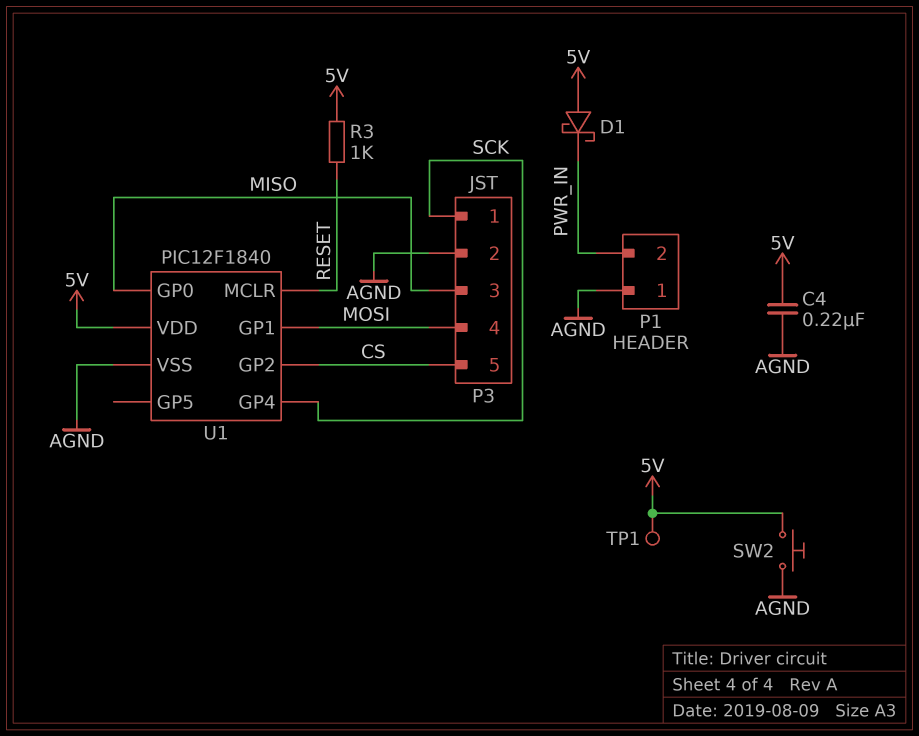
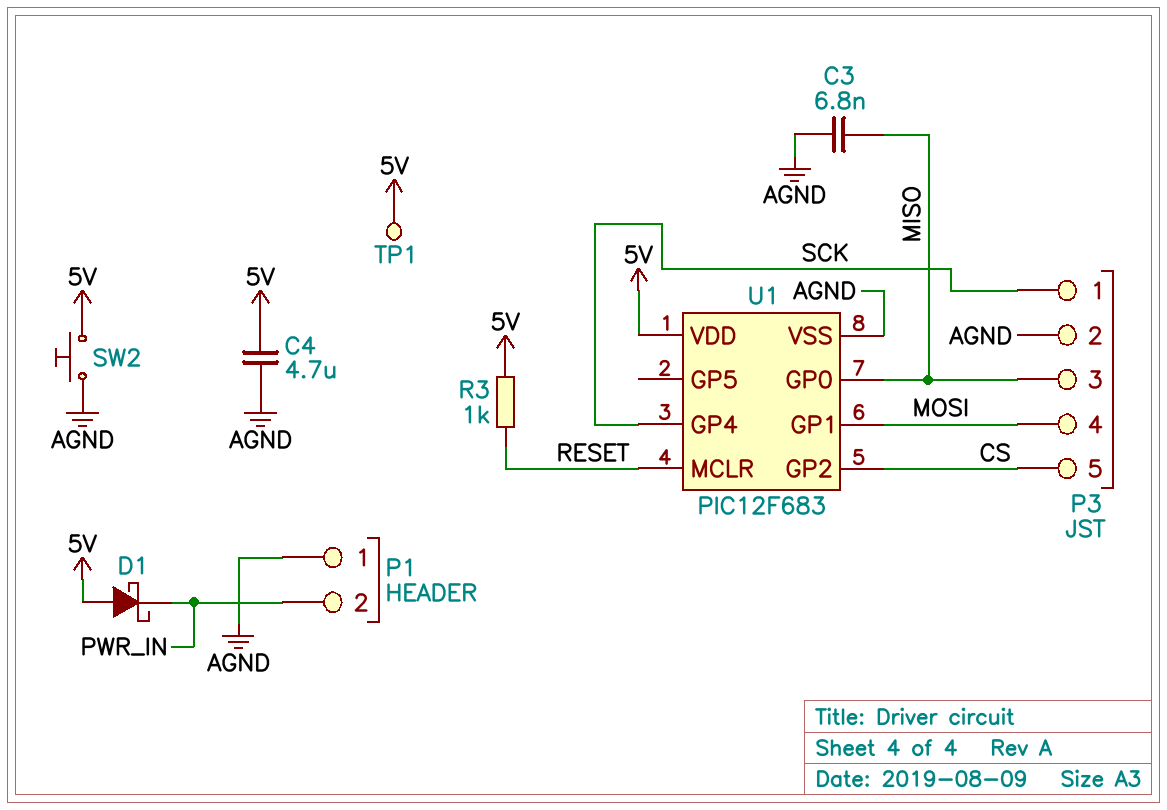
C3: none -> 6.8nF (AGND, MISO)
C4: 220nF (5V, AGND) -> 4.7uF (5V, AGND)
U1: PIC12F1840 -> PIC12F683

